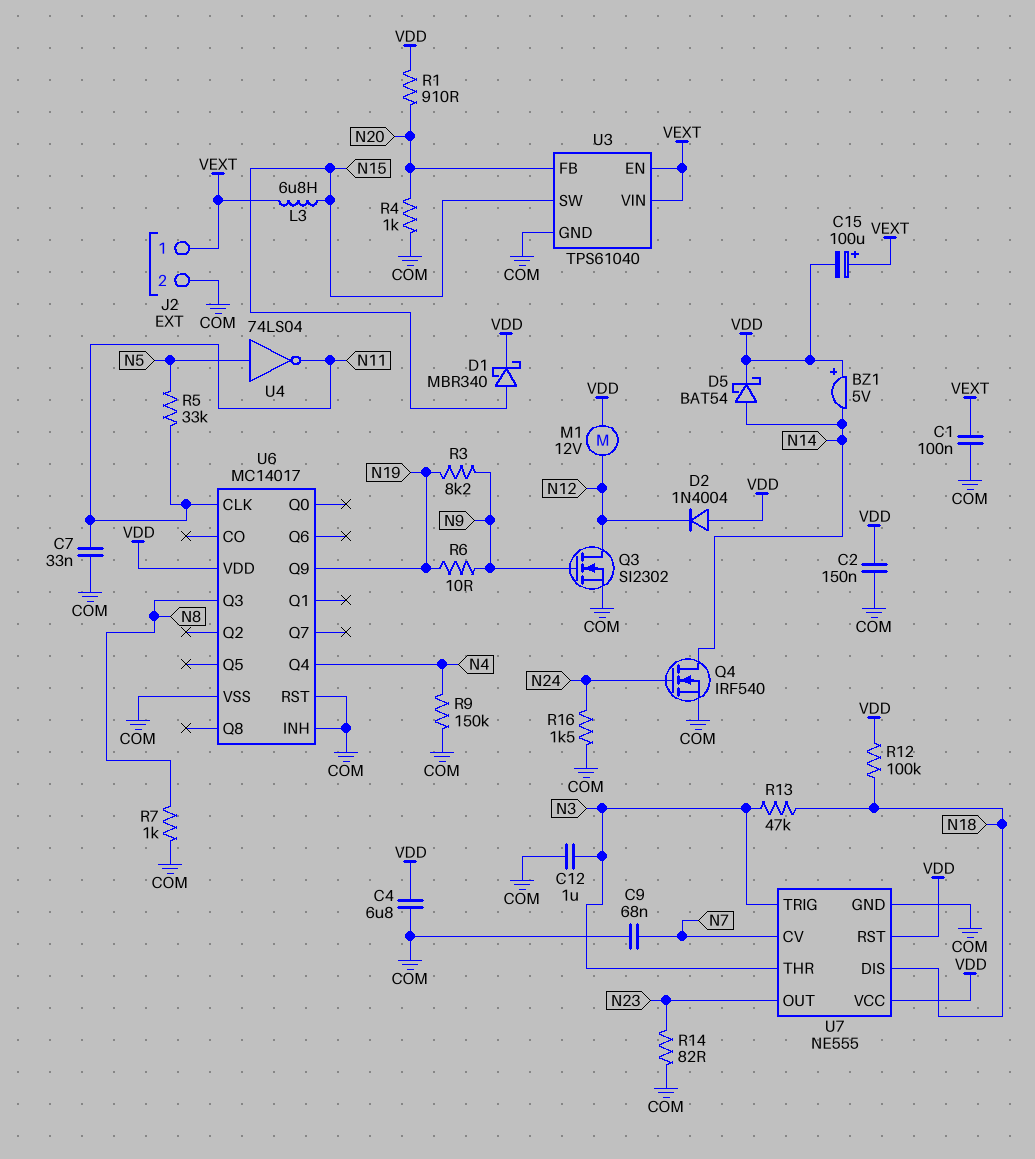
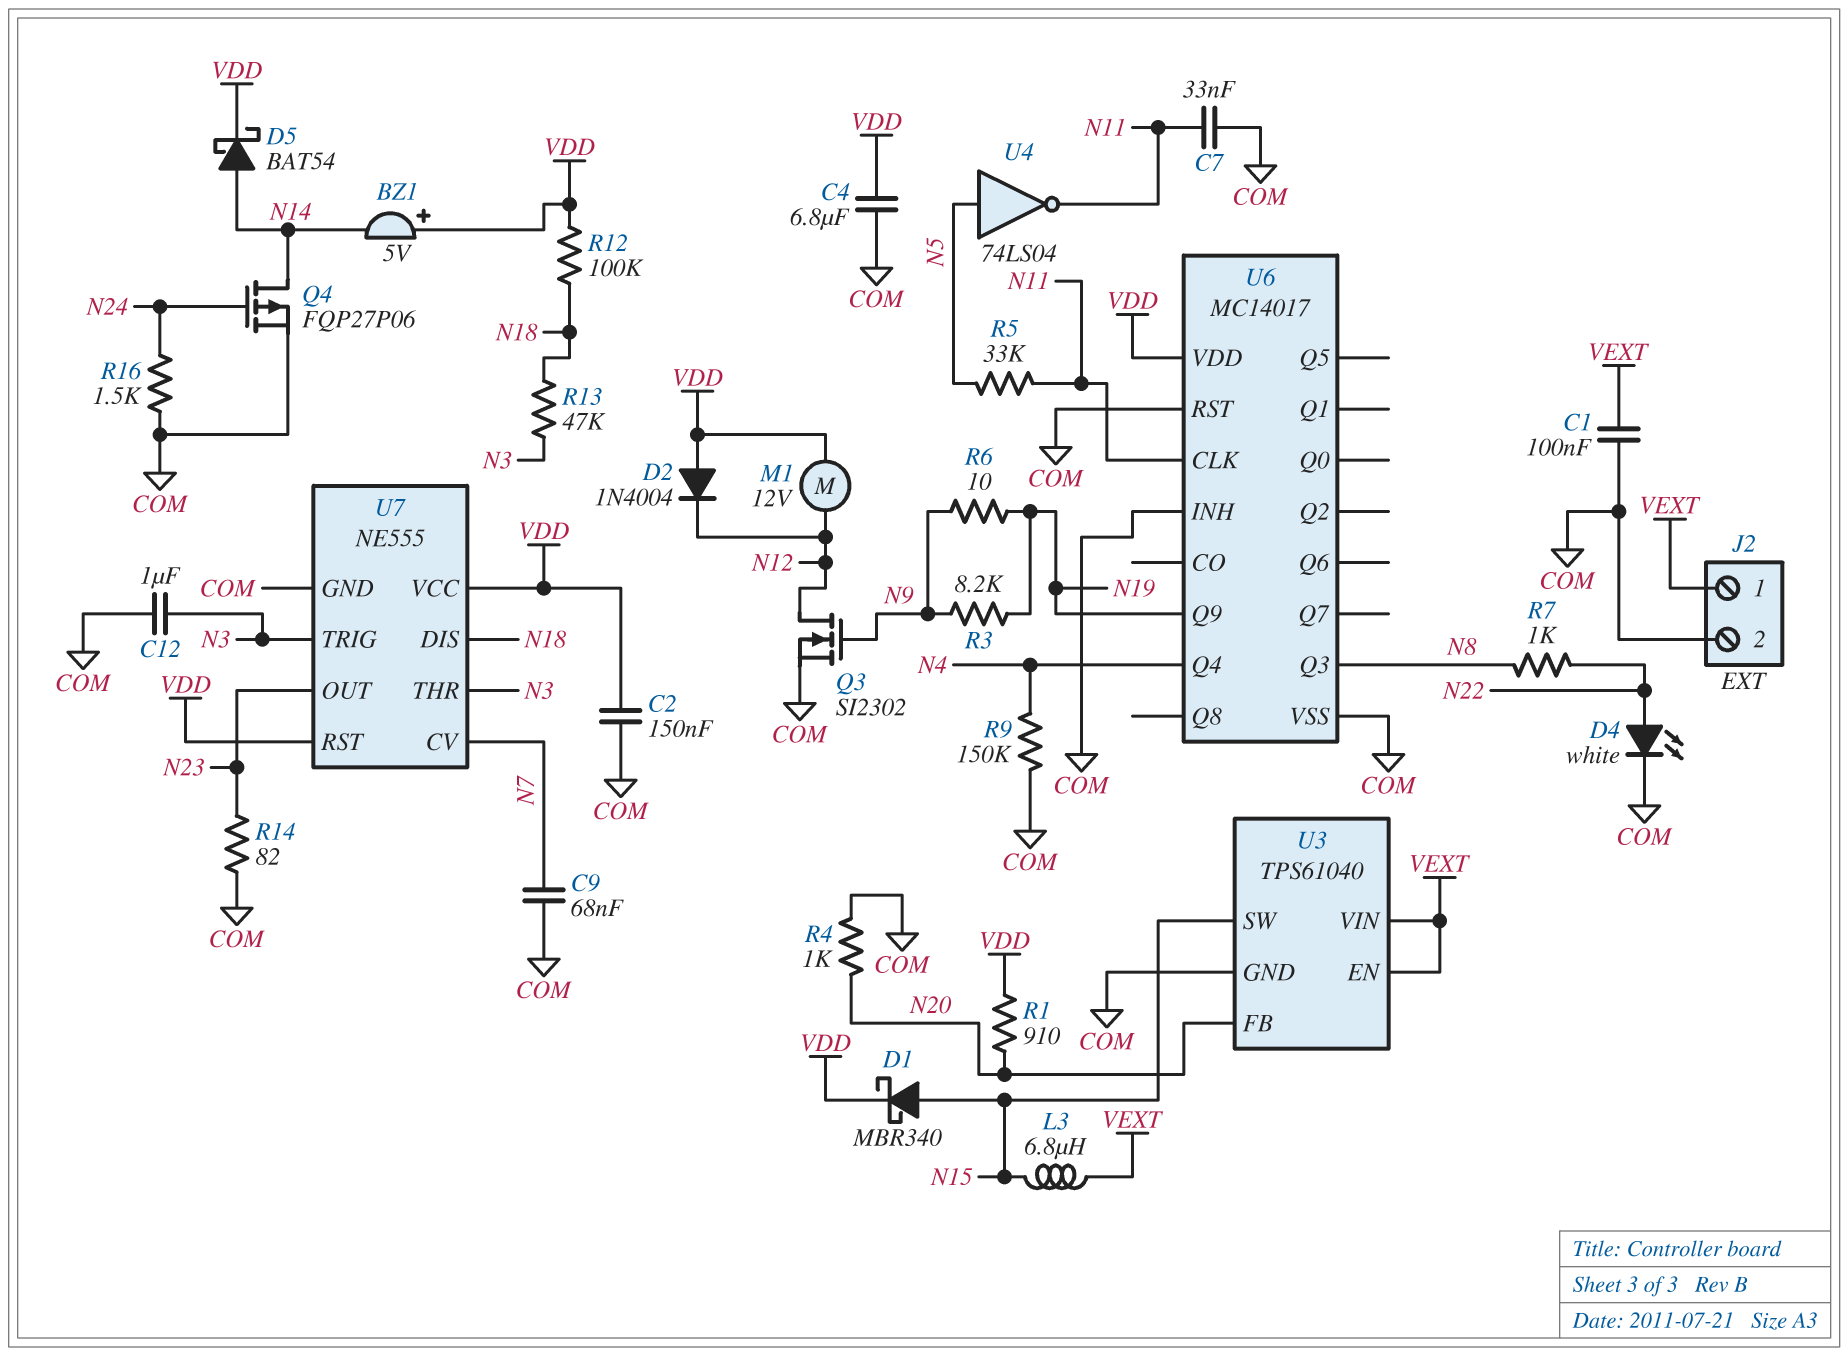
C15: 100uF (plus VEXT, minus VDD) -> none
D4: none -> LED white (A N22, K COM)
Q4: NMOS IRF540 (G N24, D N14, S COM) -> PMOS FQP27P06 (G N24, D N14, S COM)
R7: 1k (COM, N8) -> 1k (N8, N22)

